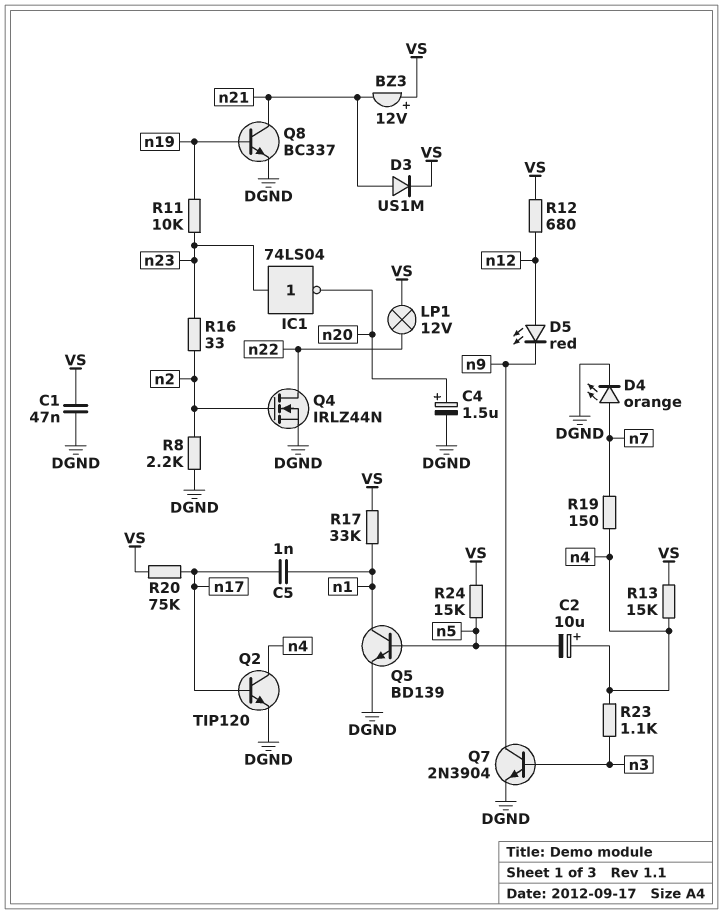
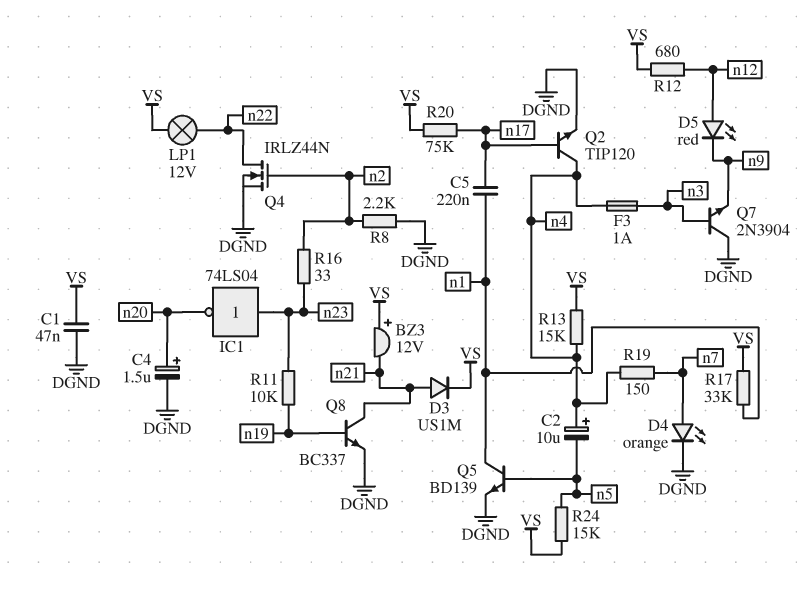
C5: 1nF (n1, n17) -> 220nF (n1, n17)
F3: none -> 1A (n3, n4)
Q7: NPN 2N3904 (B n3, C n9, E DGND) -> NPN 2N3904 (B n3, C DGND, E n9)
R23: 1.1k (n3, n4) -> none

